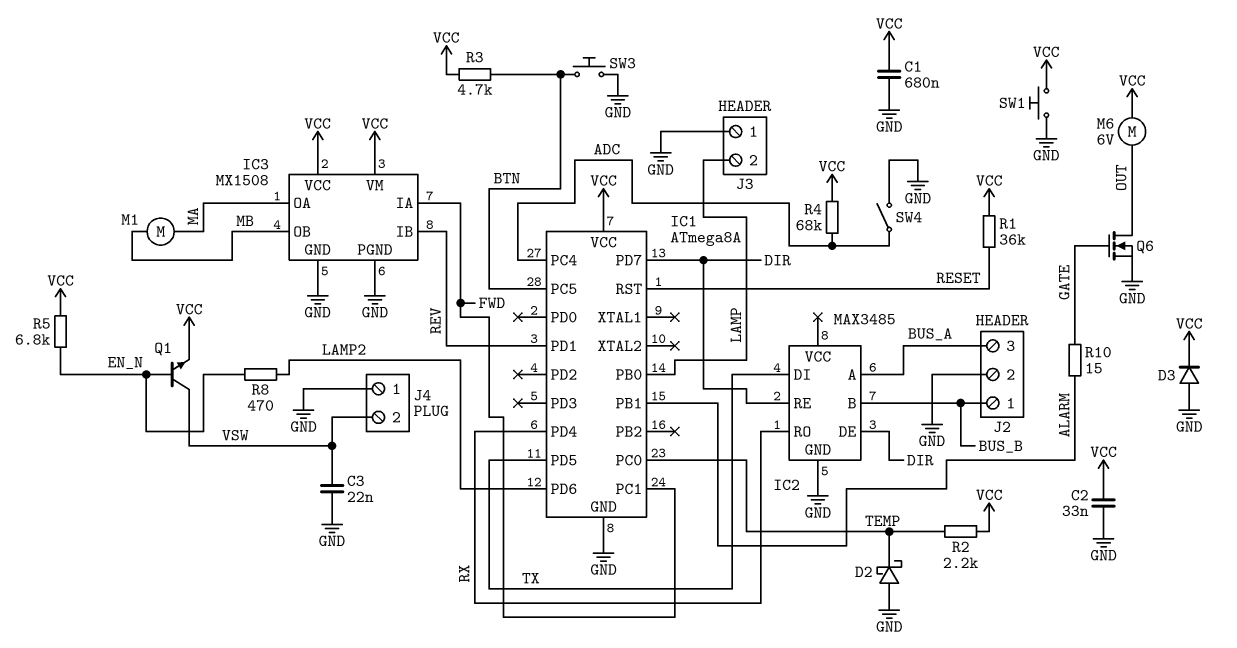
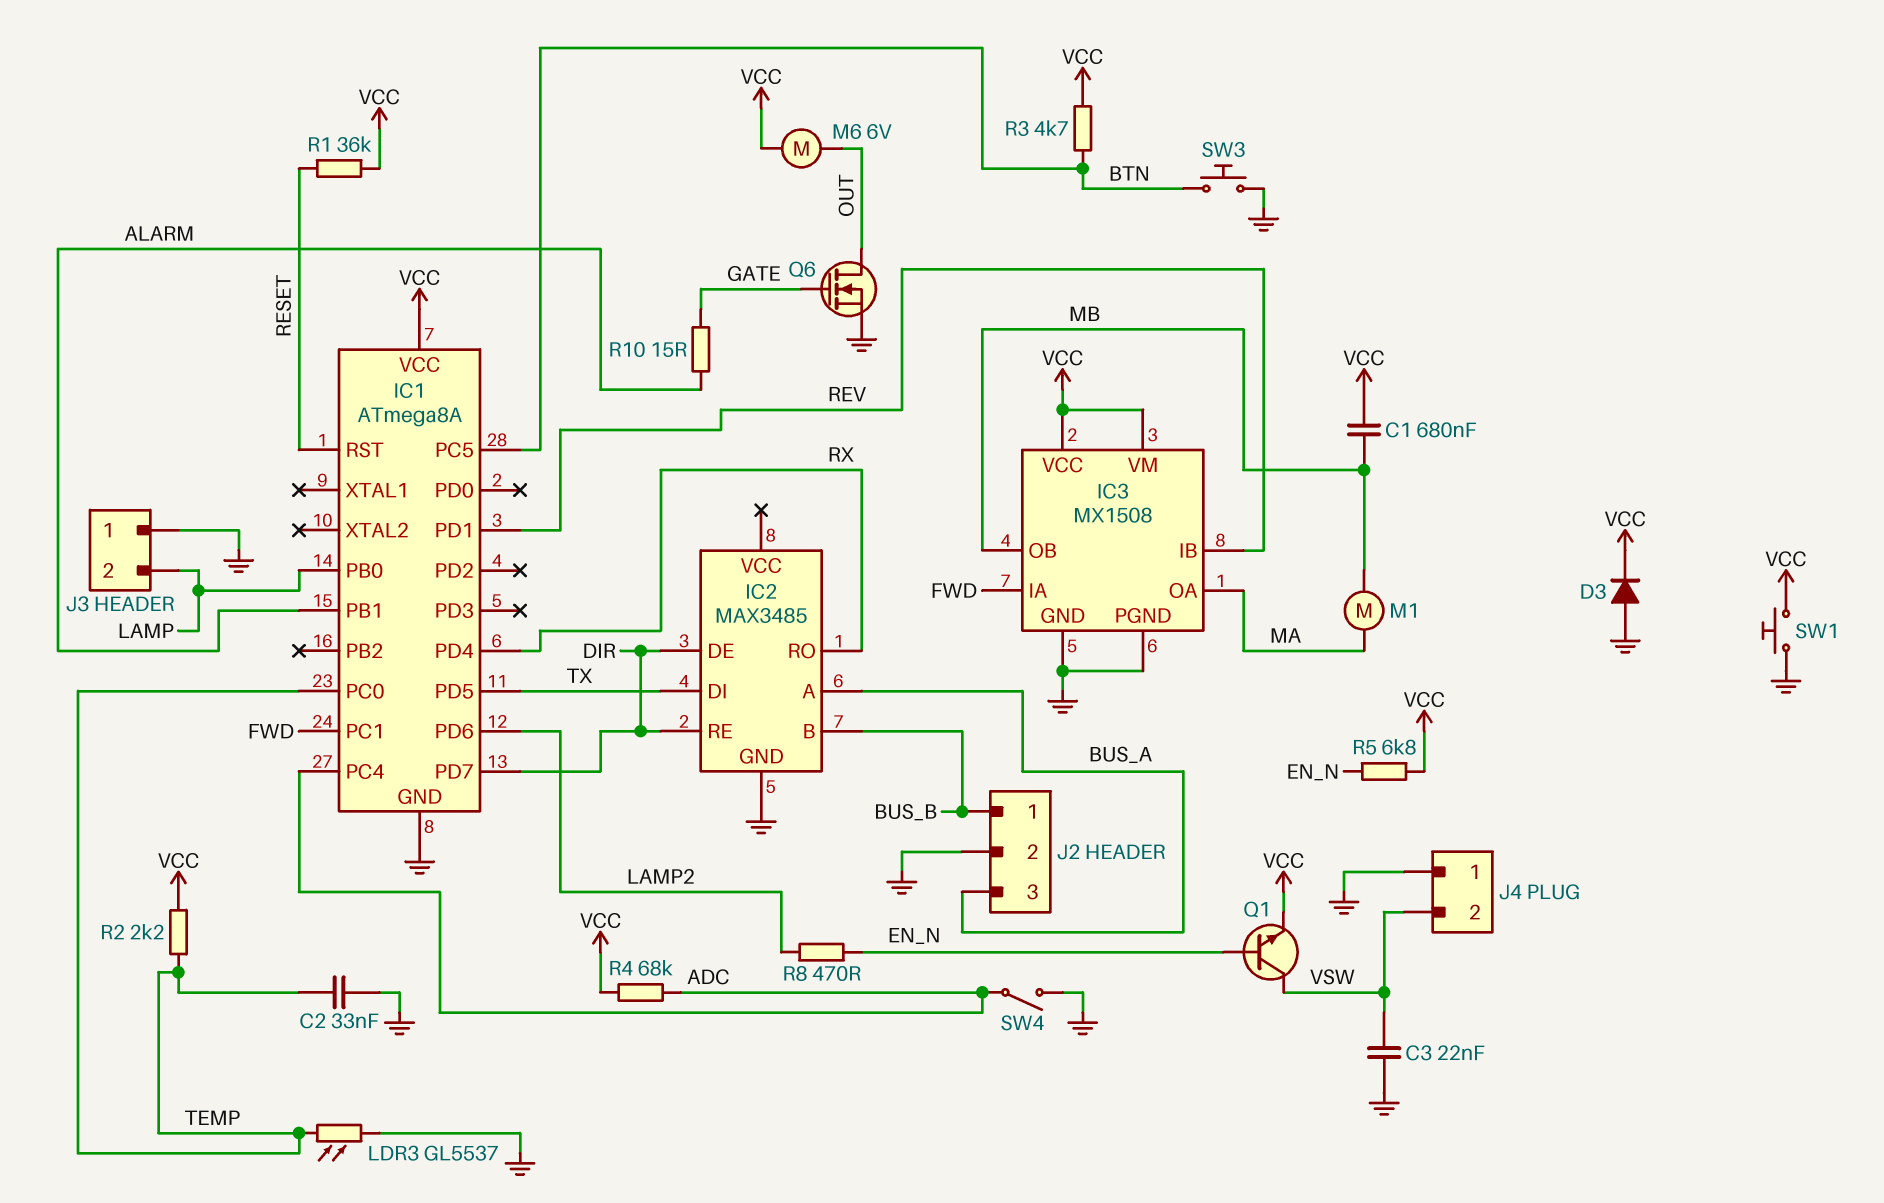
C1: 680nF (GND, VCC) -> 680nF (MB, VCC)
C2: 33nF (GND, VCC) -> 33nF (GND, TEMP)
D2: schottky (A GND, K TEMP) -> none
LDR3: none -> GL5537 (GND, TEMP)

